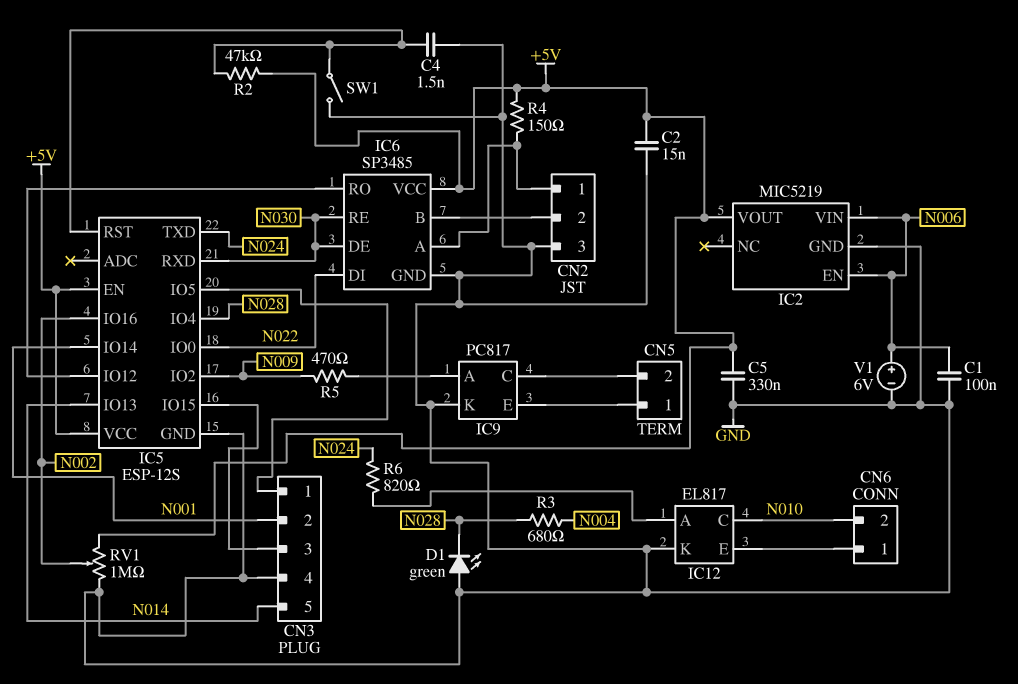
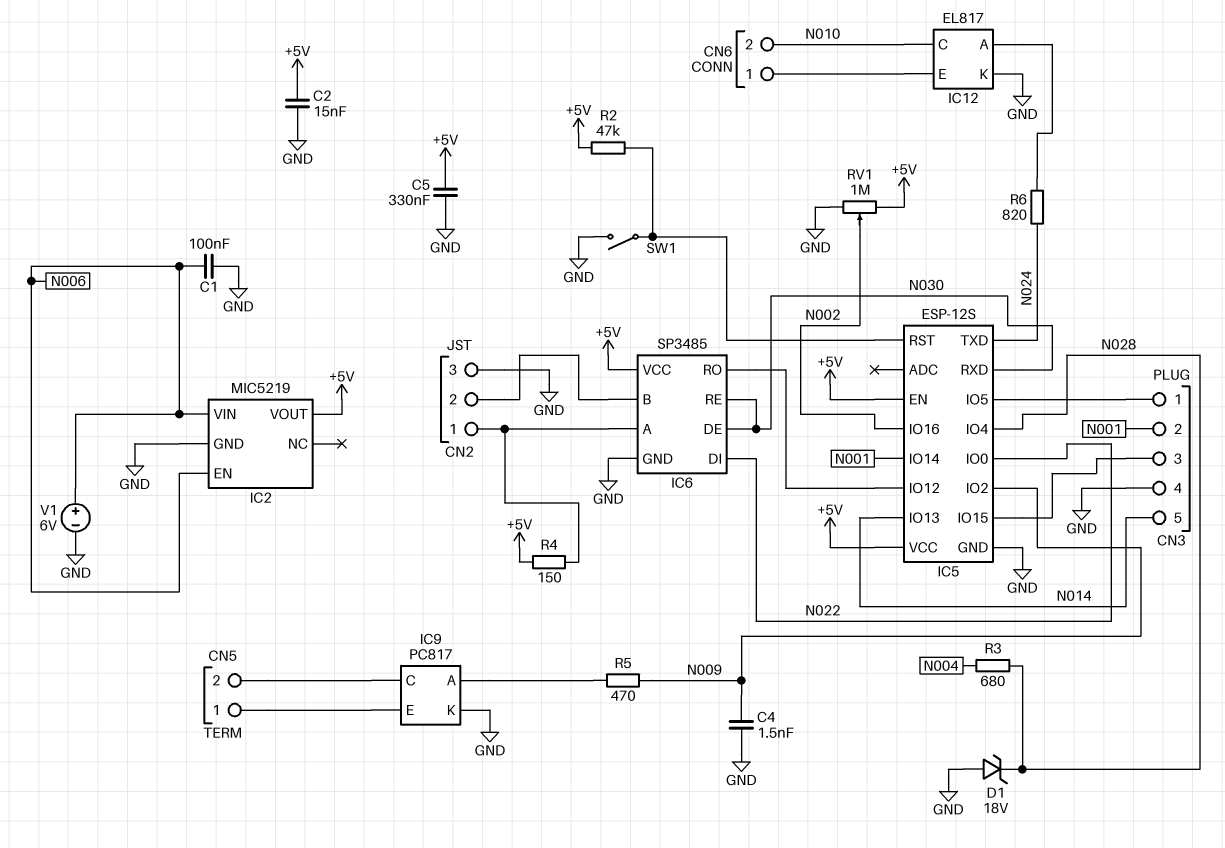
C4: 1.5nF (GND, IC5/RST) -> 1.5nF (GND, N009)
D1: LED green (A GND, K N028) -> zener 18V (A GND, K N028)

